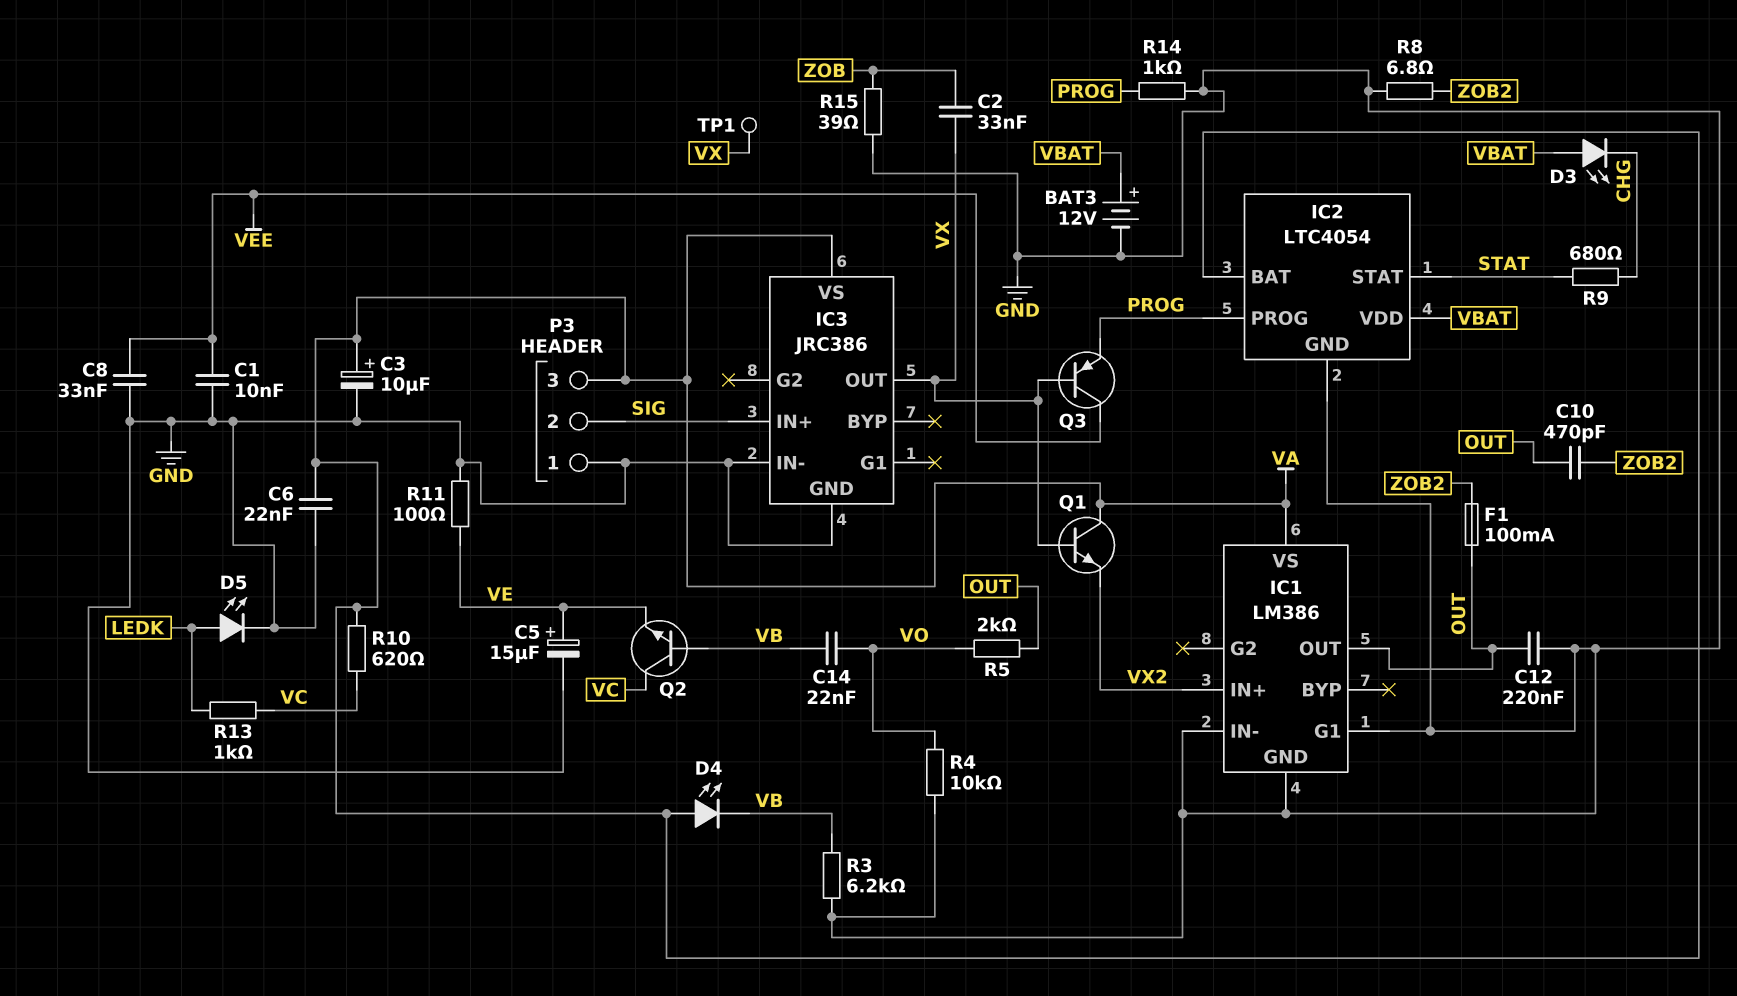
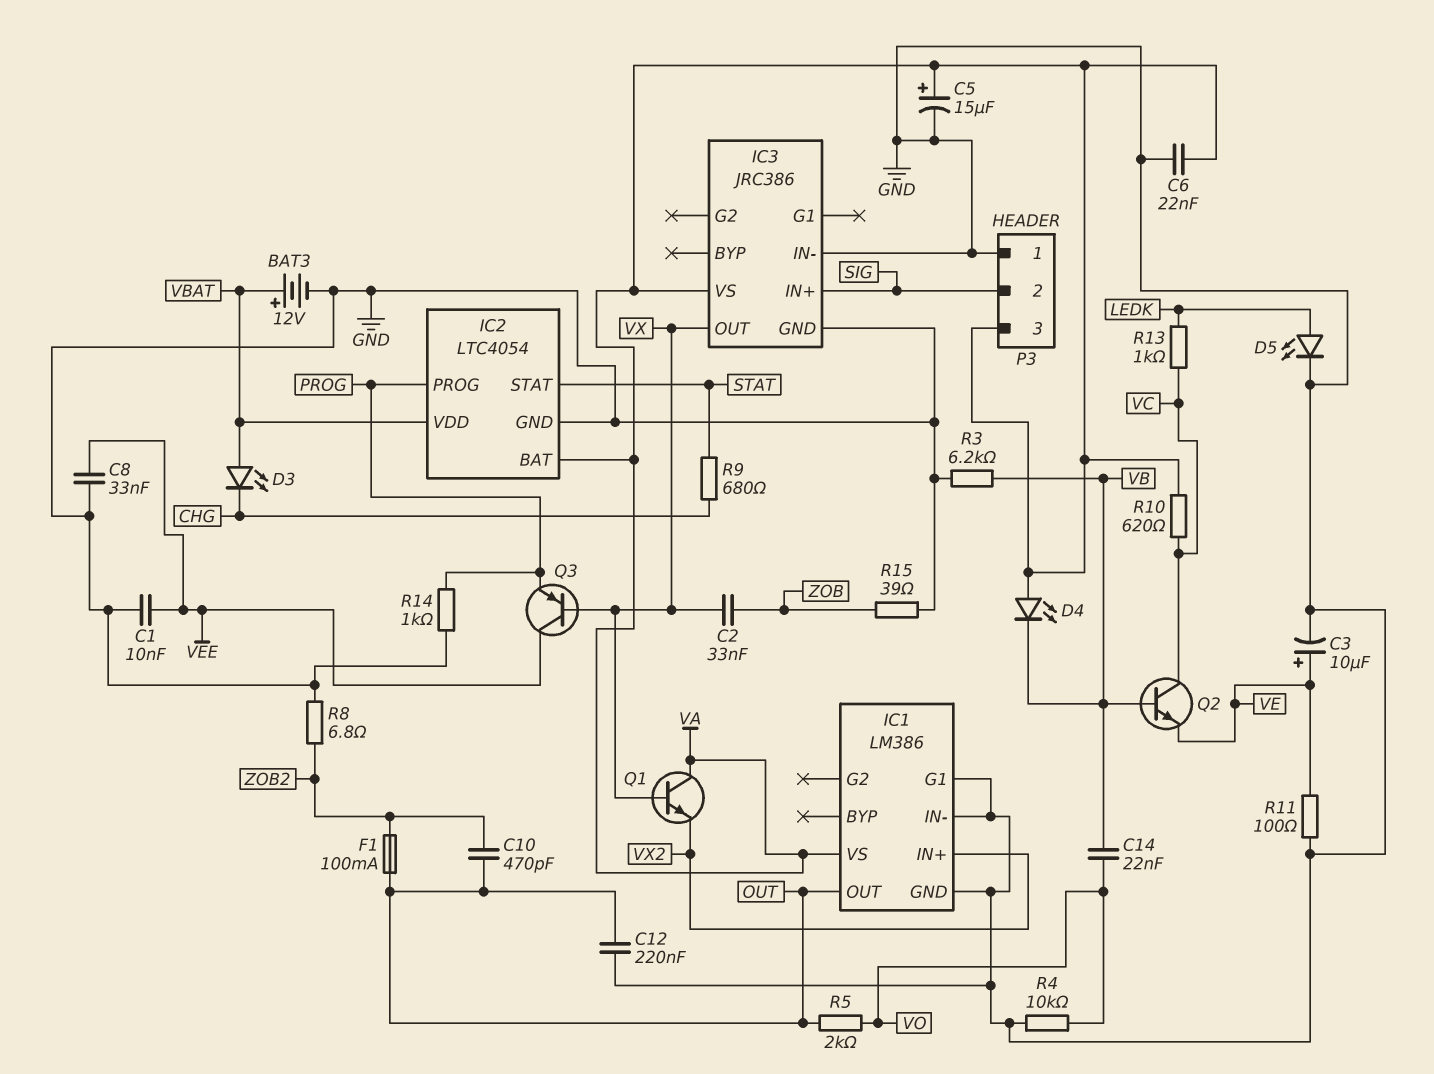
C3: 10uF (plus VA, minus GND) -> 10uF (plus VE, minus GND)
C5: 15uF (plus VE, minus GND) -> 15uF (plus VA, minus GND)
TP1: test point (VX) -> none

